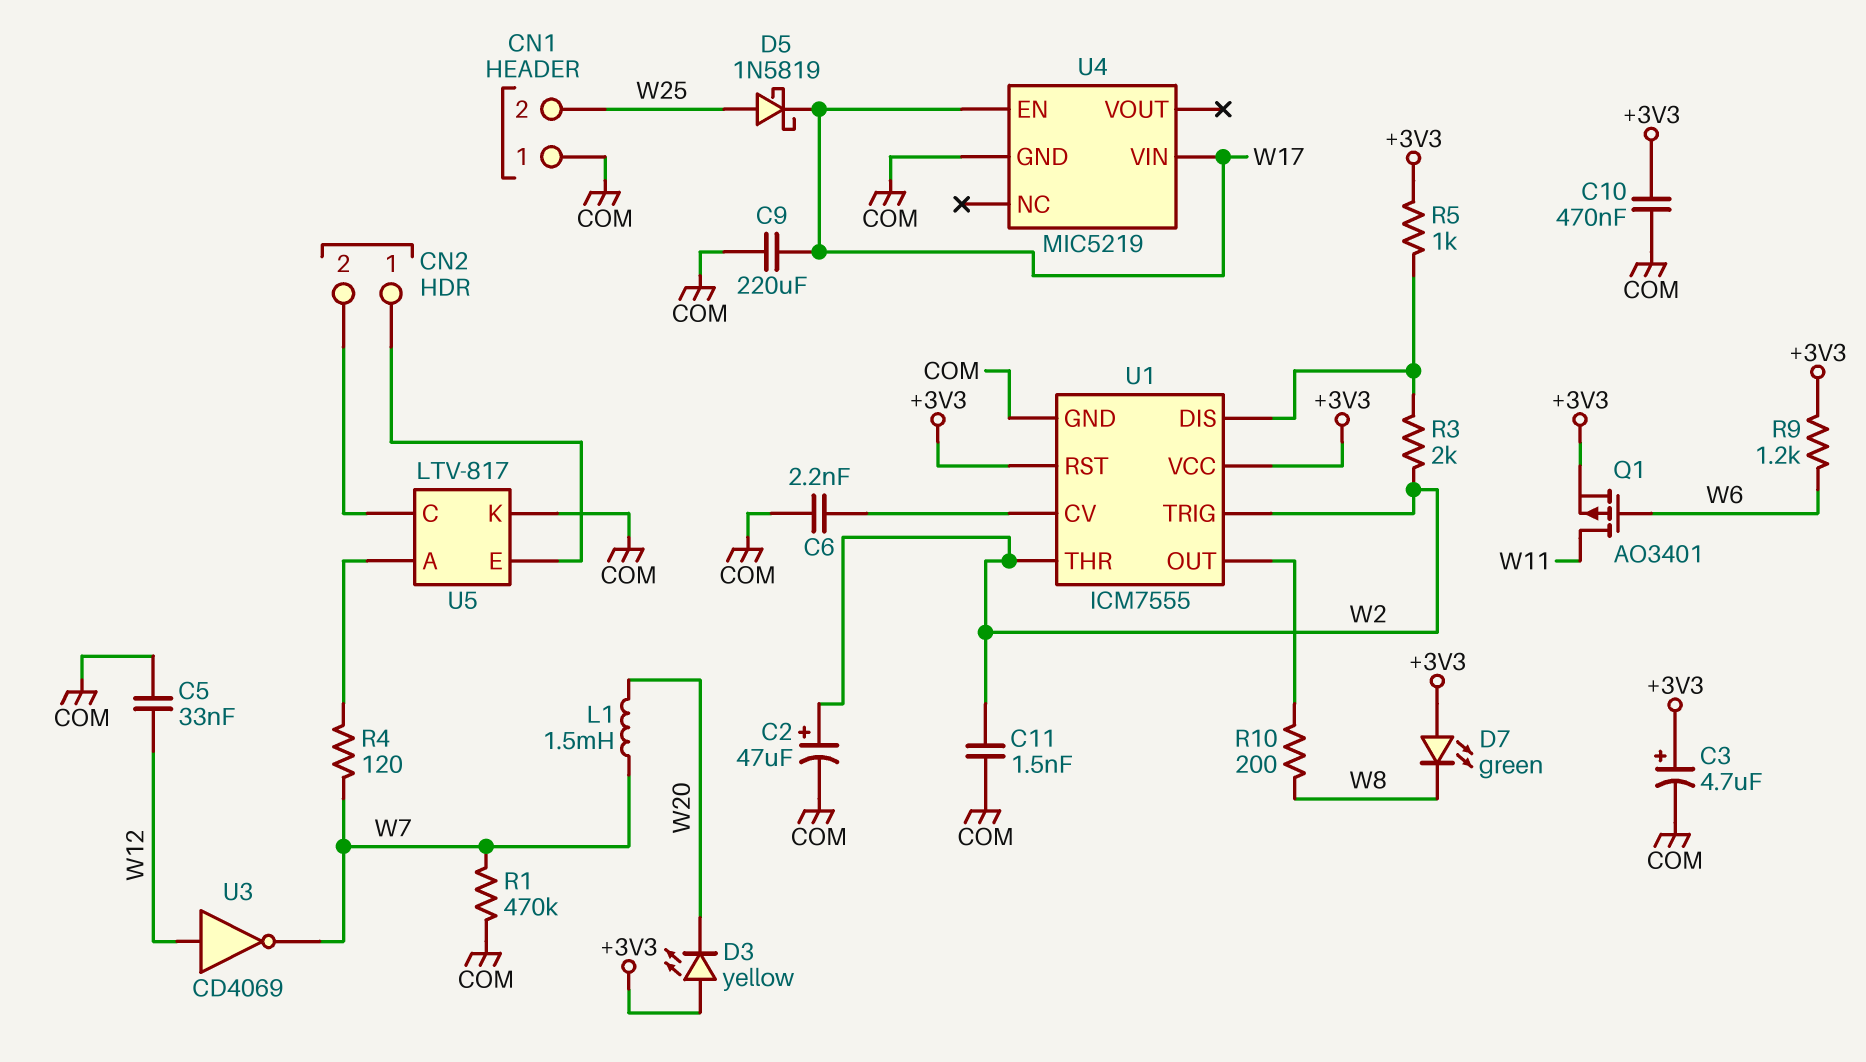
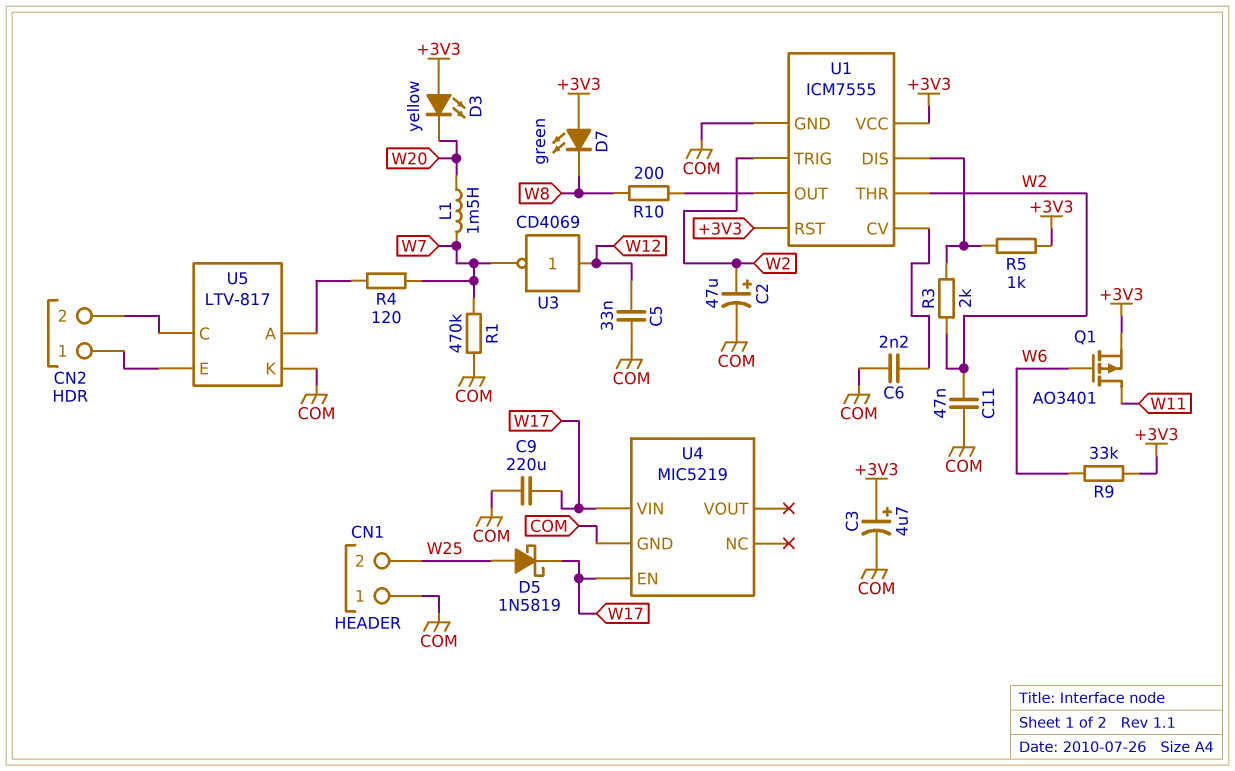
C10: 470nF (+3V3, COM) -> none
C11: 1.5nF (COM, W2) -> 47nF (COM, W2)
R9: 1.2k (+3V3, W6) -> 33k (+3V3, W6)

